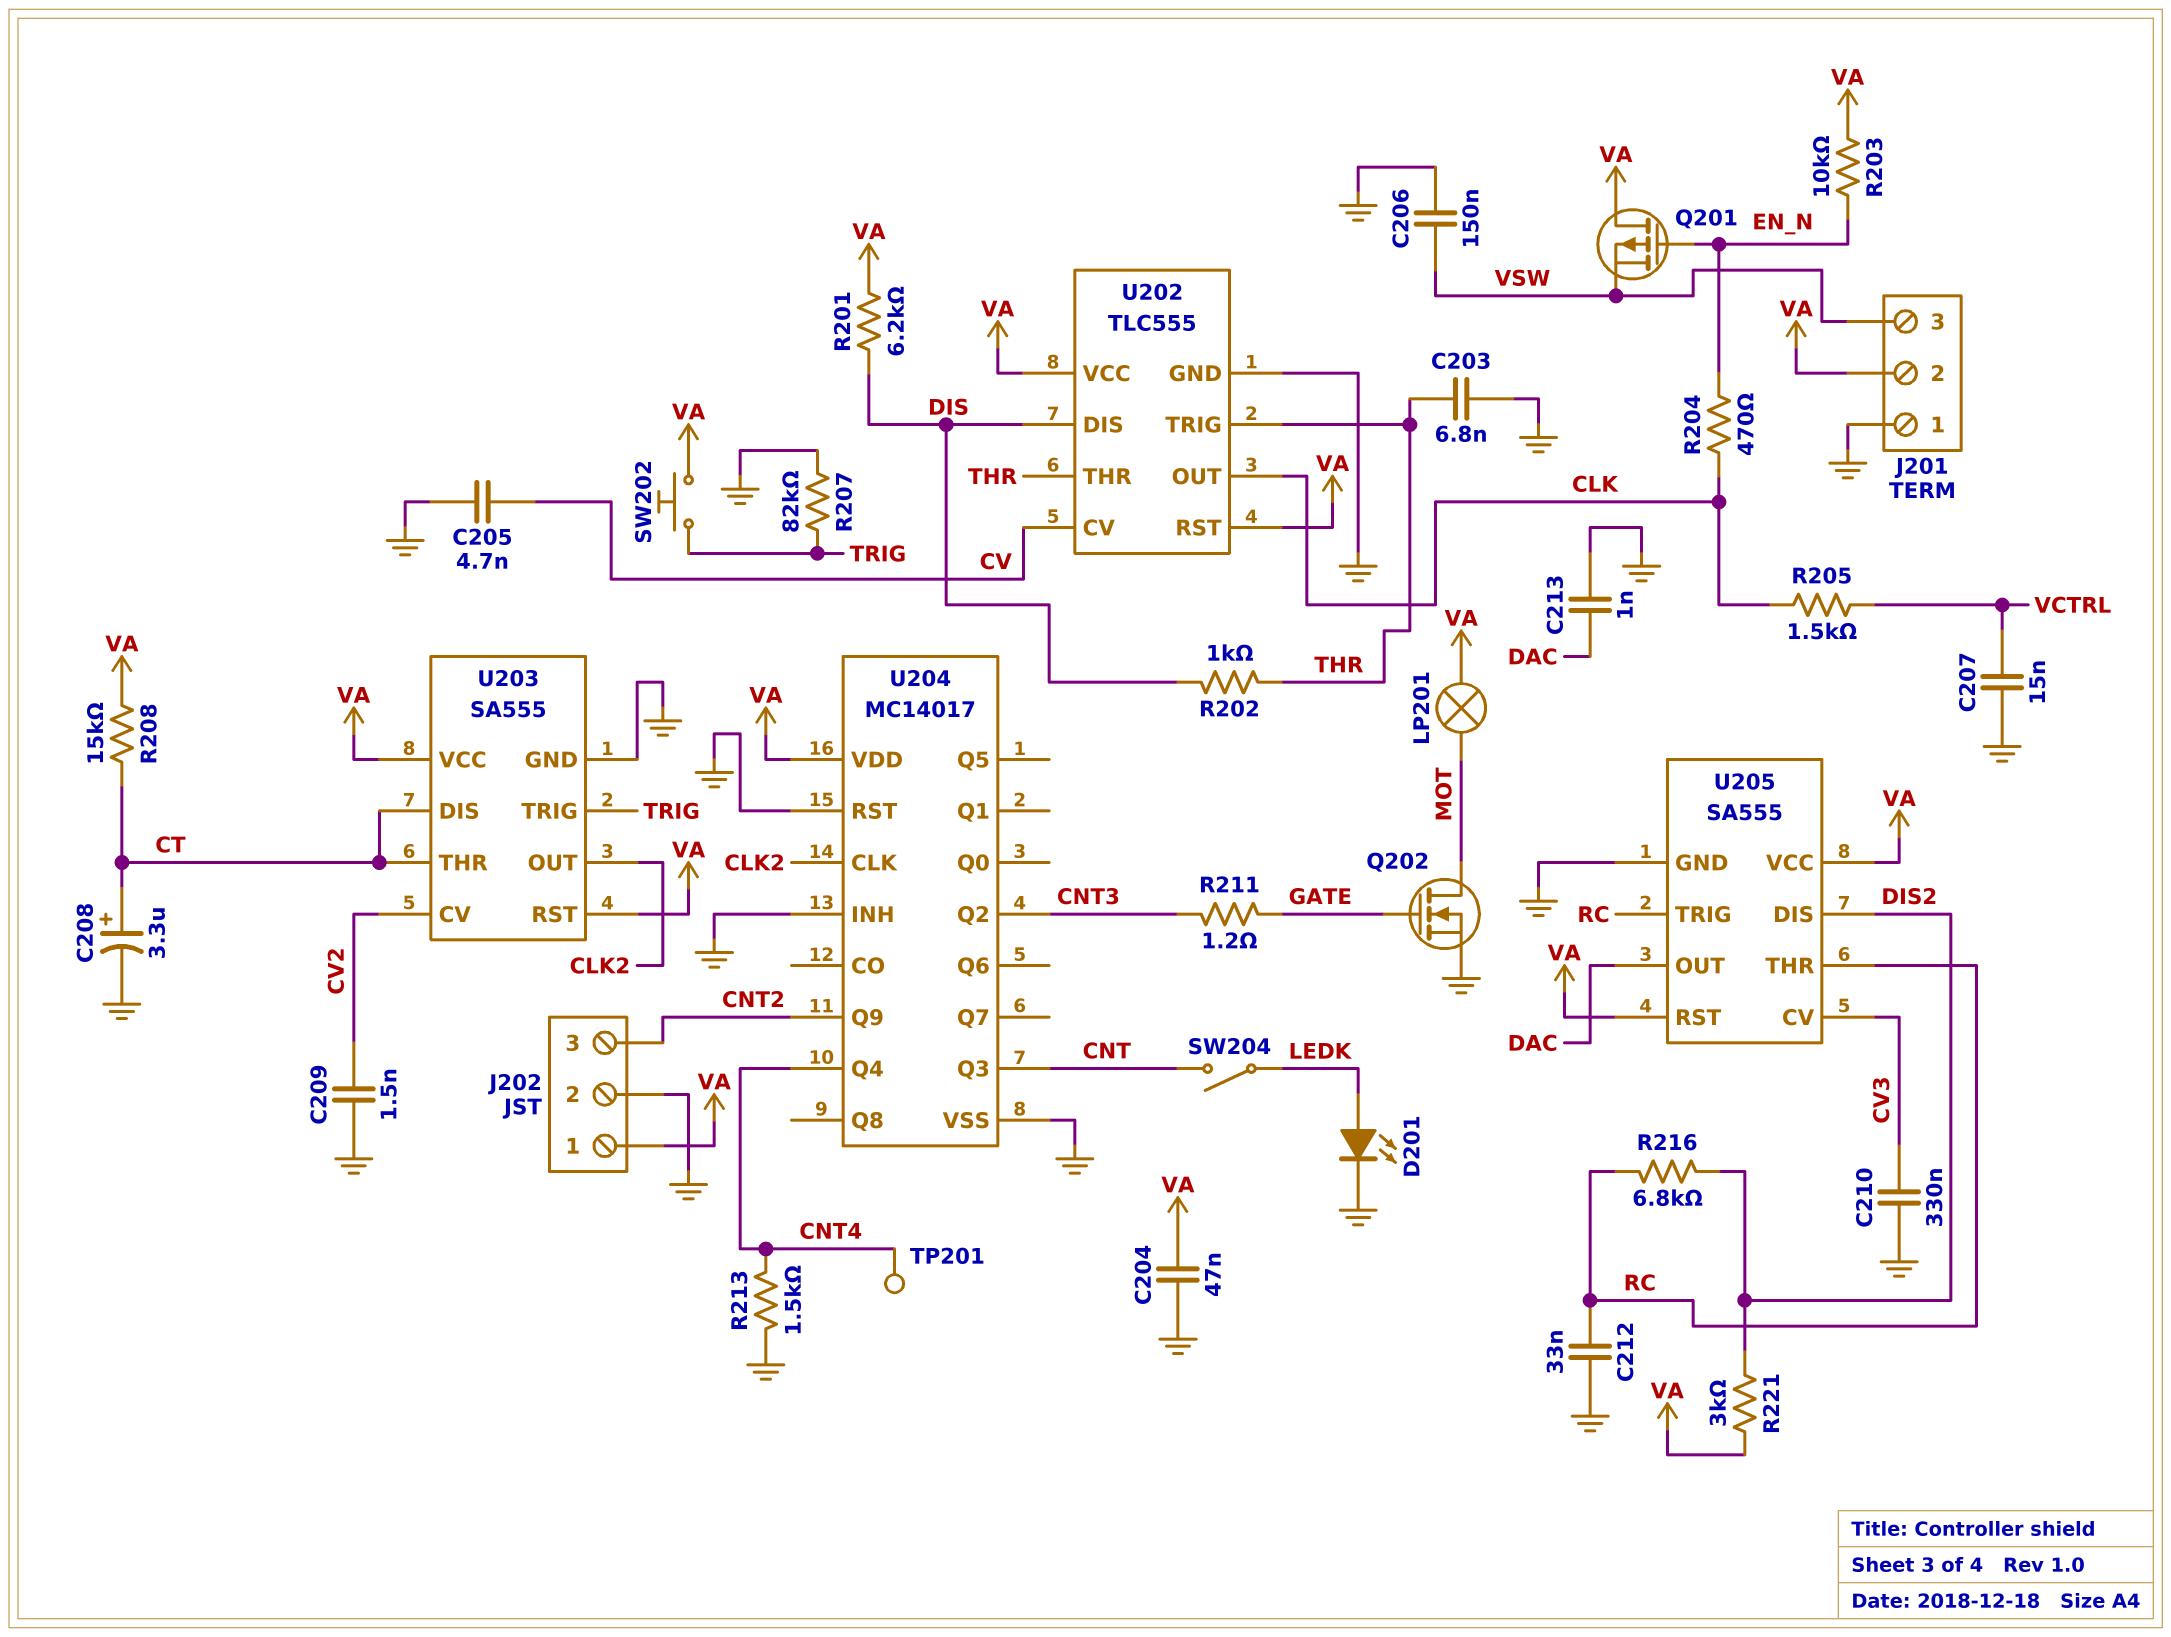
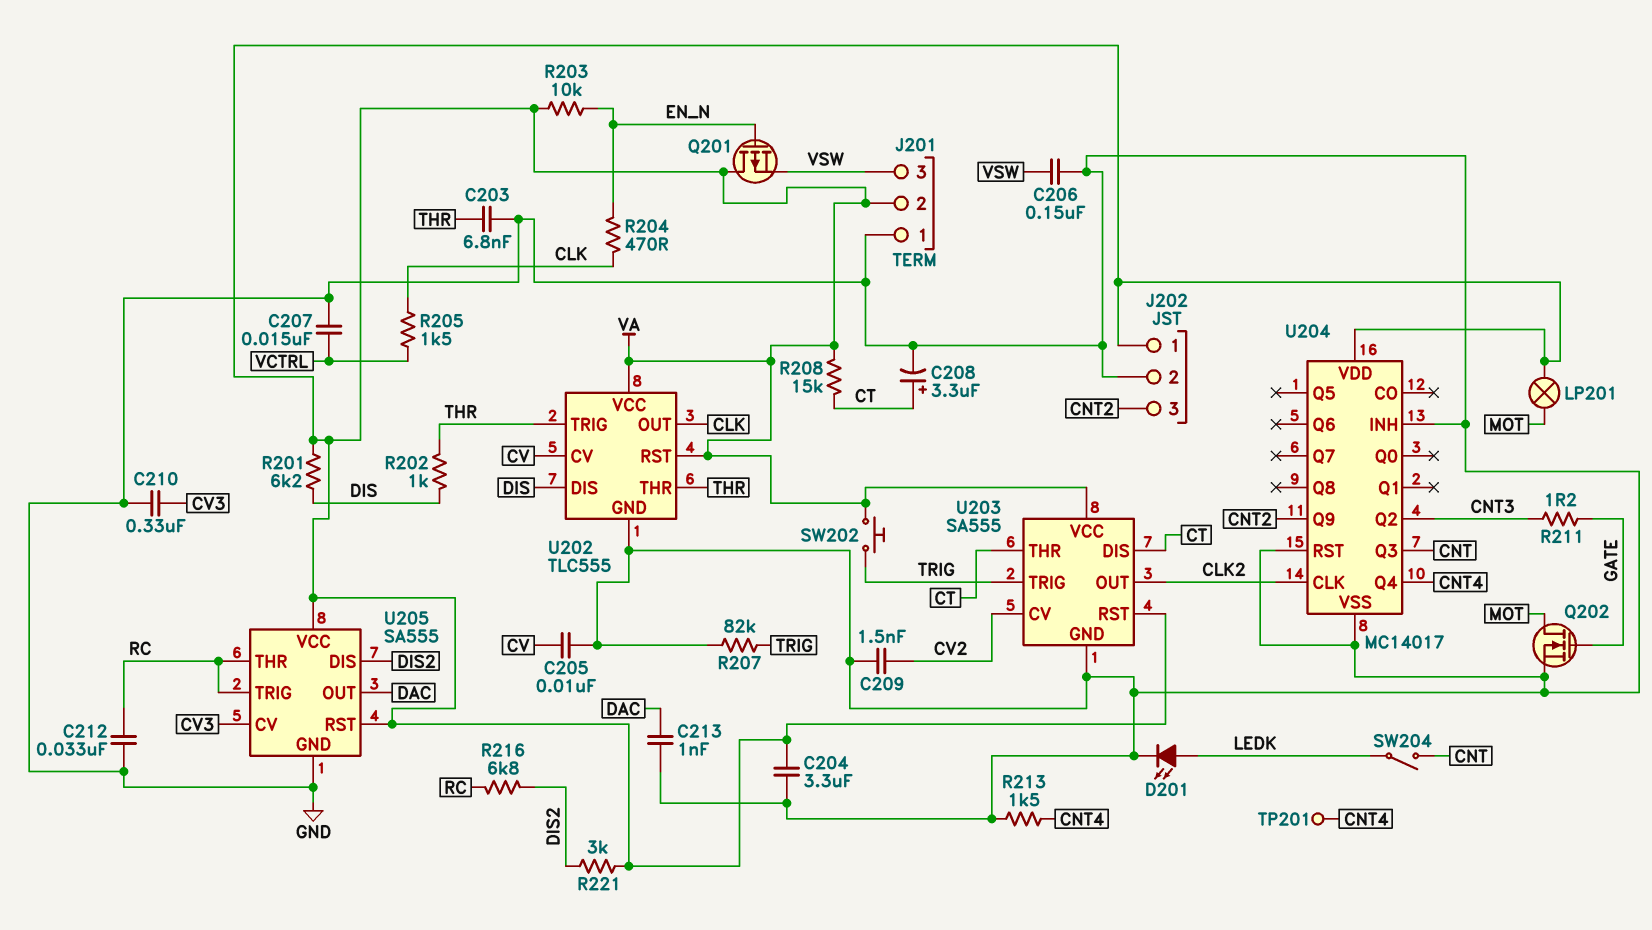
C204: 47nF (GND, VA) -> 3.3uF (GND, VA)
C205: 4.7nF (CV, GND) -> 10nF (CV, GND)

